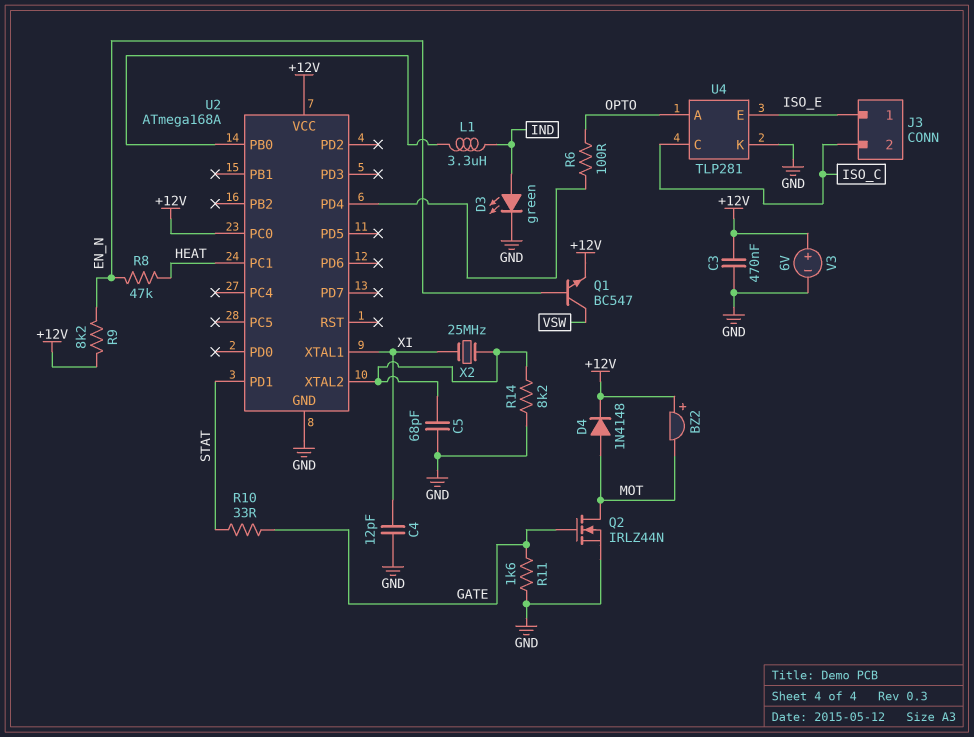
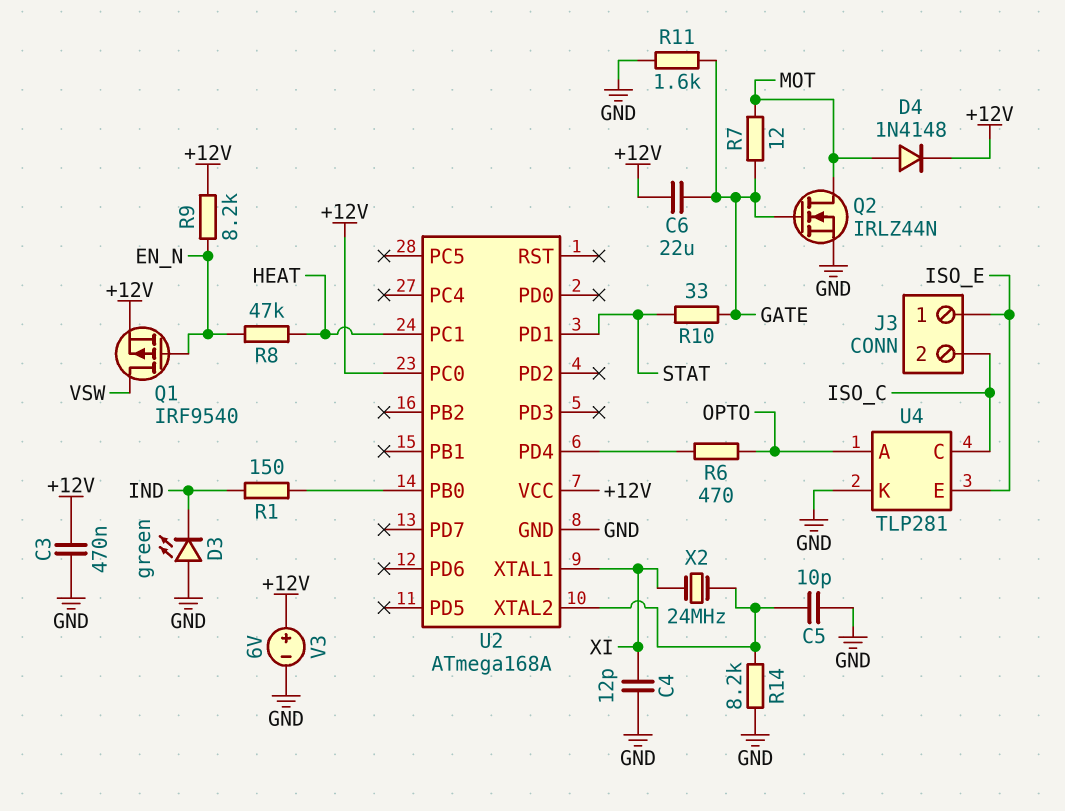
BZ2: buzzer (plus +12V, minus MOT) -> none
C5: 68pF (GND, U2/XTAL2) -> 10pF (GND, U2/XTAL2)
C6: none -> 22uF (+12V, GATE)
D3: LED green (A IND, K GND) -> LED green (A GND, K IND)
L1: 3.3uH (IND, U2/PB0) -> none
Q1: NPN BC547 (B EN_N, C VSW, E +12V) -> PMOS IRF9540 (G EN_N, D VSW, S +12V)
R1: none -> 150 (IND, U2/PB0)
R6: 100 (OPTO, U2/PD4) -> 470 (OPTO, U2/PD4)
R7: none -> 12 (GATE, MOT)
X2: 25MHz (U2/XTAL2, XI) -> 24MHz (U2/XTAL2, XI)

